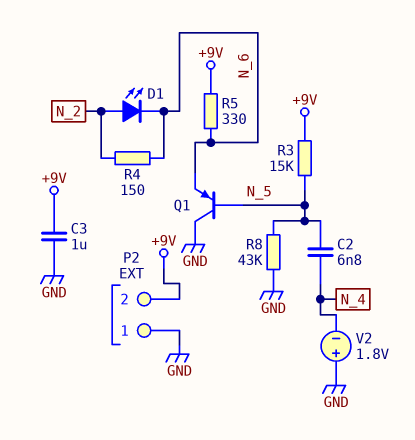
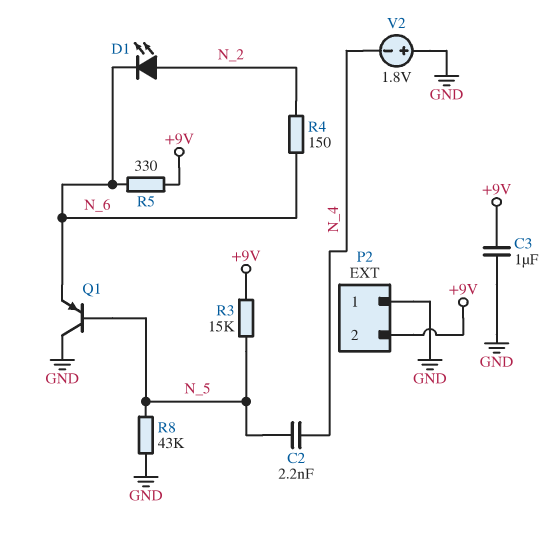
C2: 6.8nF (N_4, N_5) -> 2.2nF (N_4, N_5)

